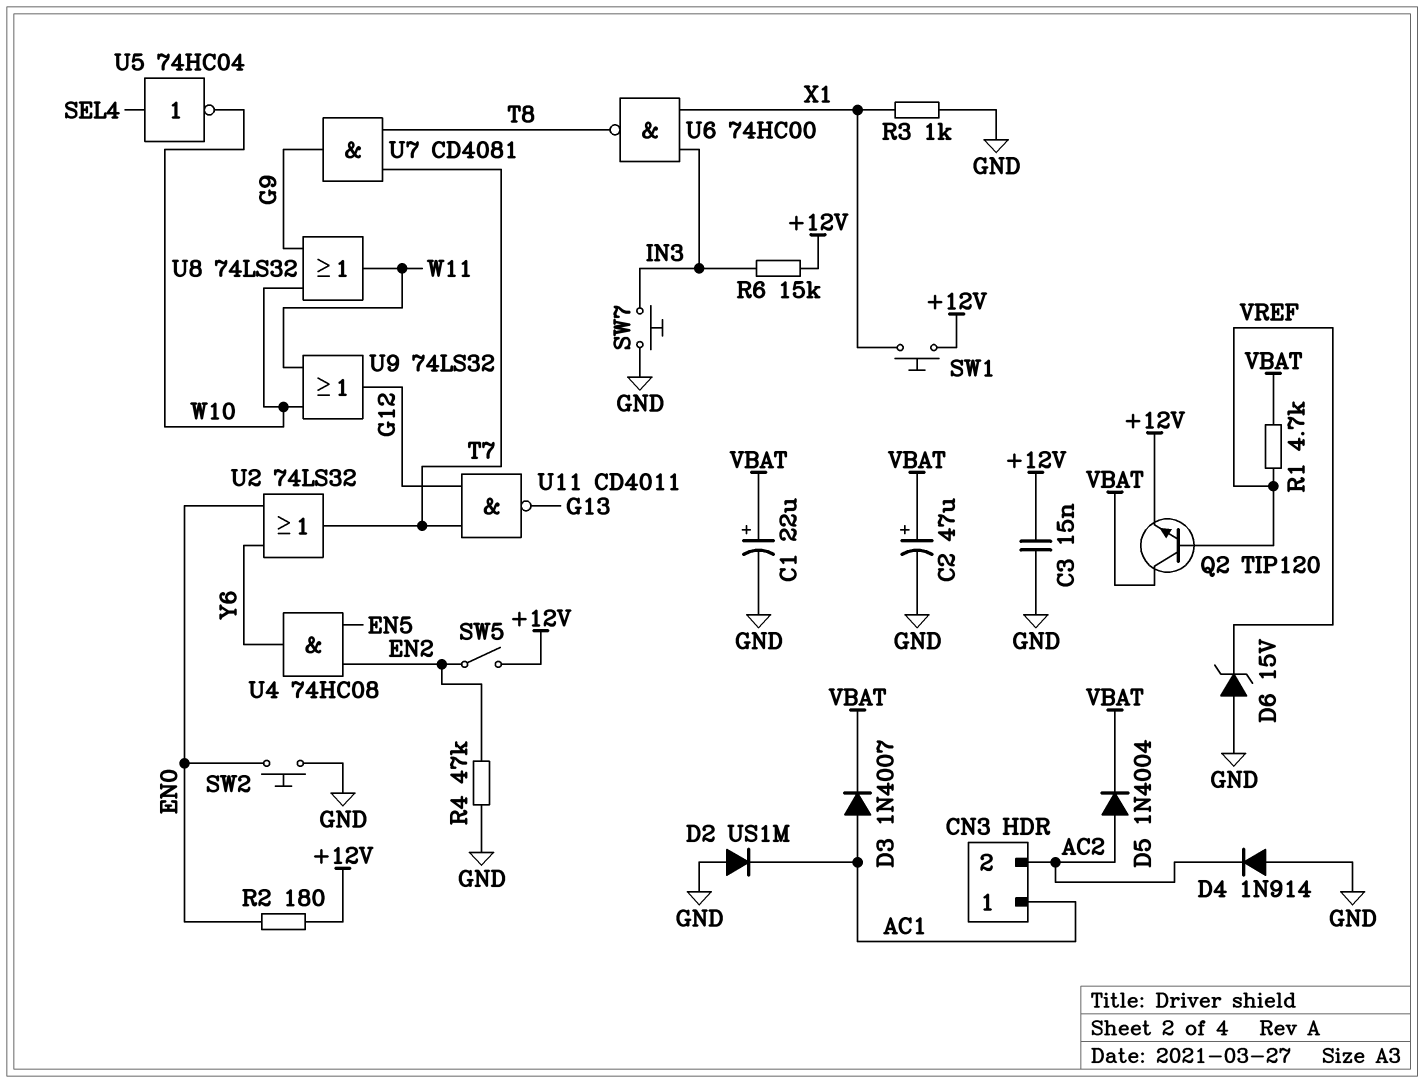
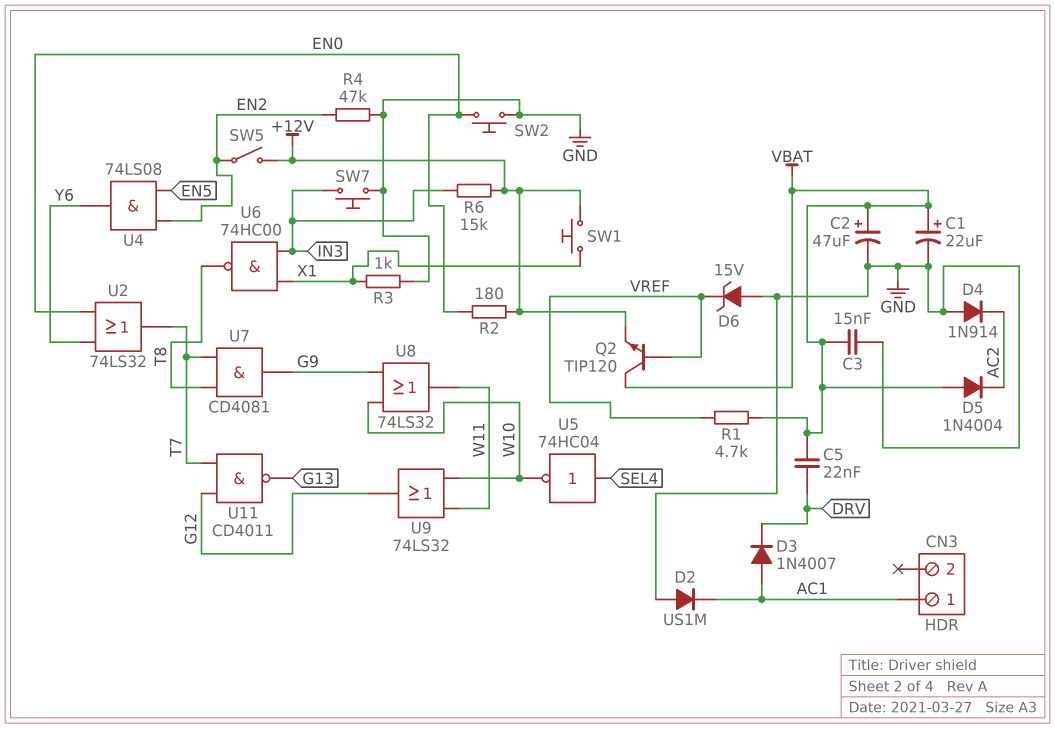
C3: 15nF (+12V, GND) -> 15nF (GND, VBAT)
C5: none -> 22nF (DRV, VBAT)
CN3 pin 2: AC2 -> none
D3: diode 1N4007 (A AC1, K VBAT) -> diode 1N4007 (A AC1, K DRV)
D5: diode 1N4004 (A AC2, K VBAT) -> diode 1N4004 (A VBAT, K AC2)
U4: AND 74HC08 (in EN2, in EN5, out Y6) -> AND 74LS08 (in EN2, in EN5, out Y6)

